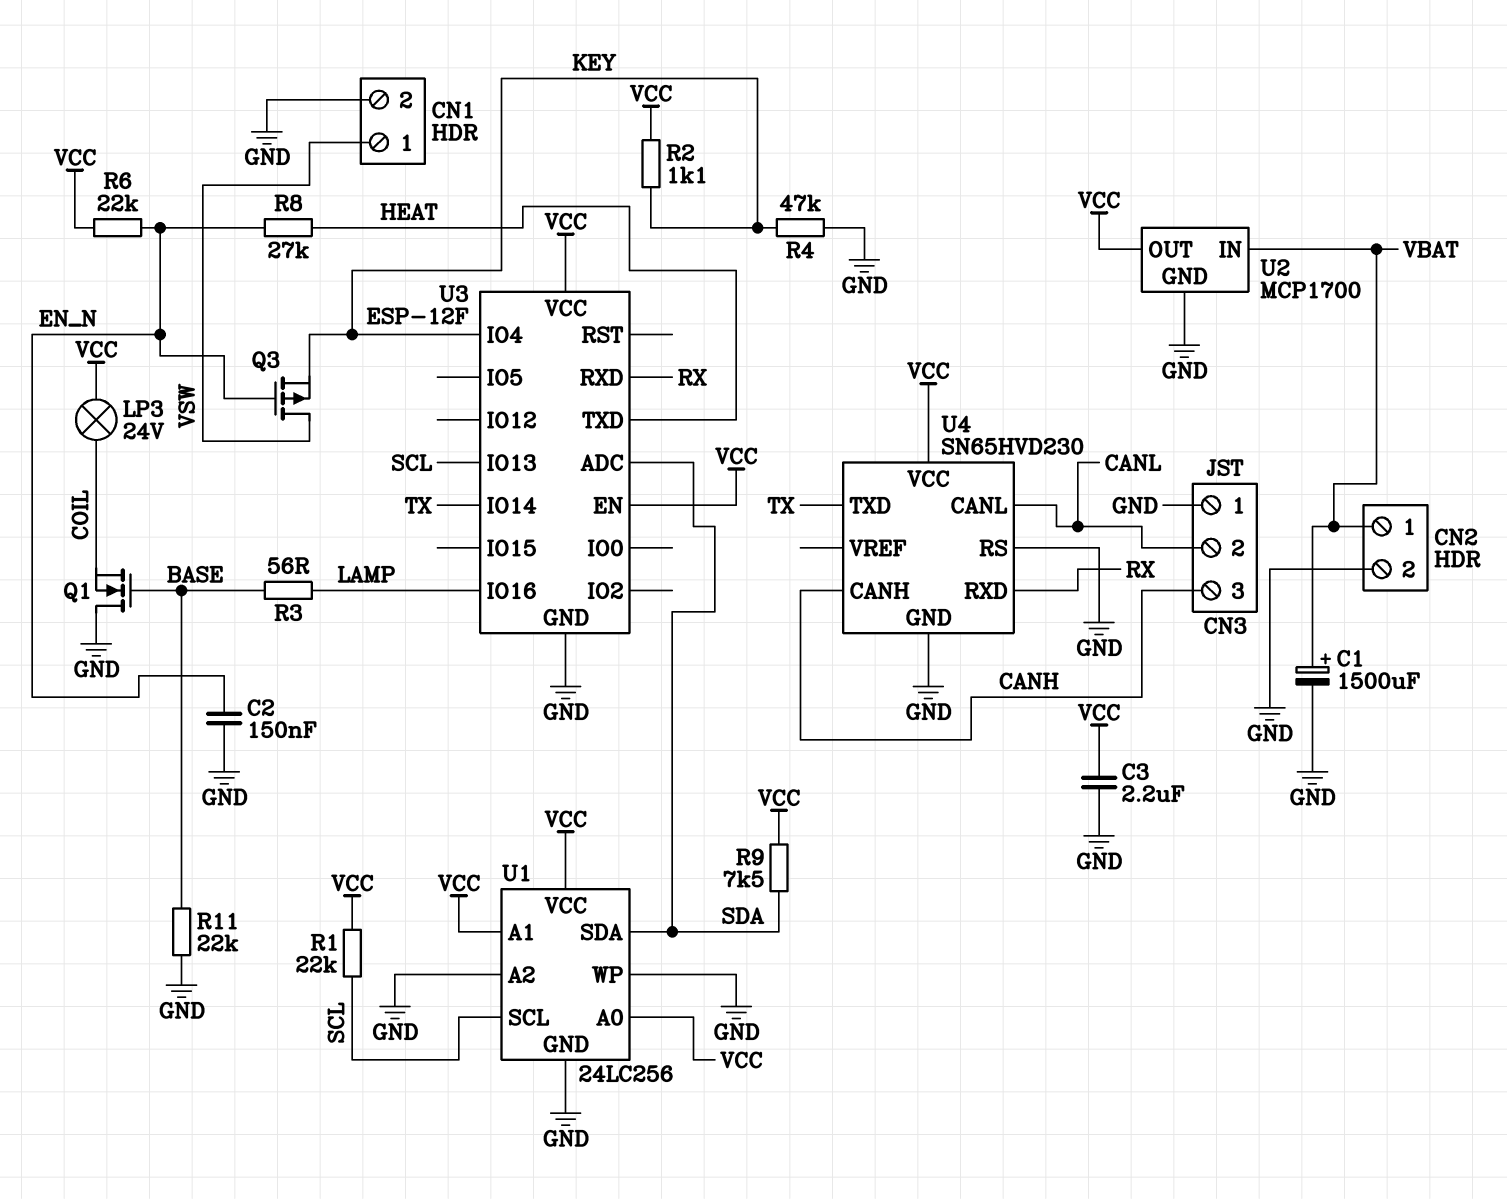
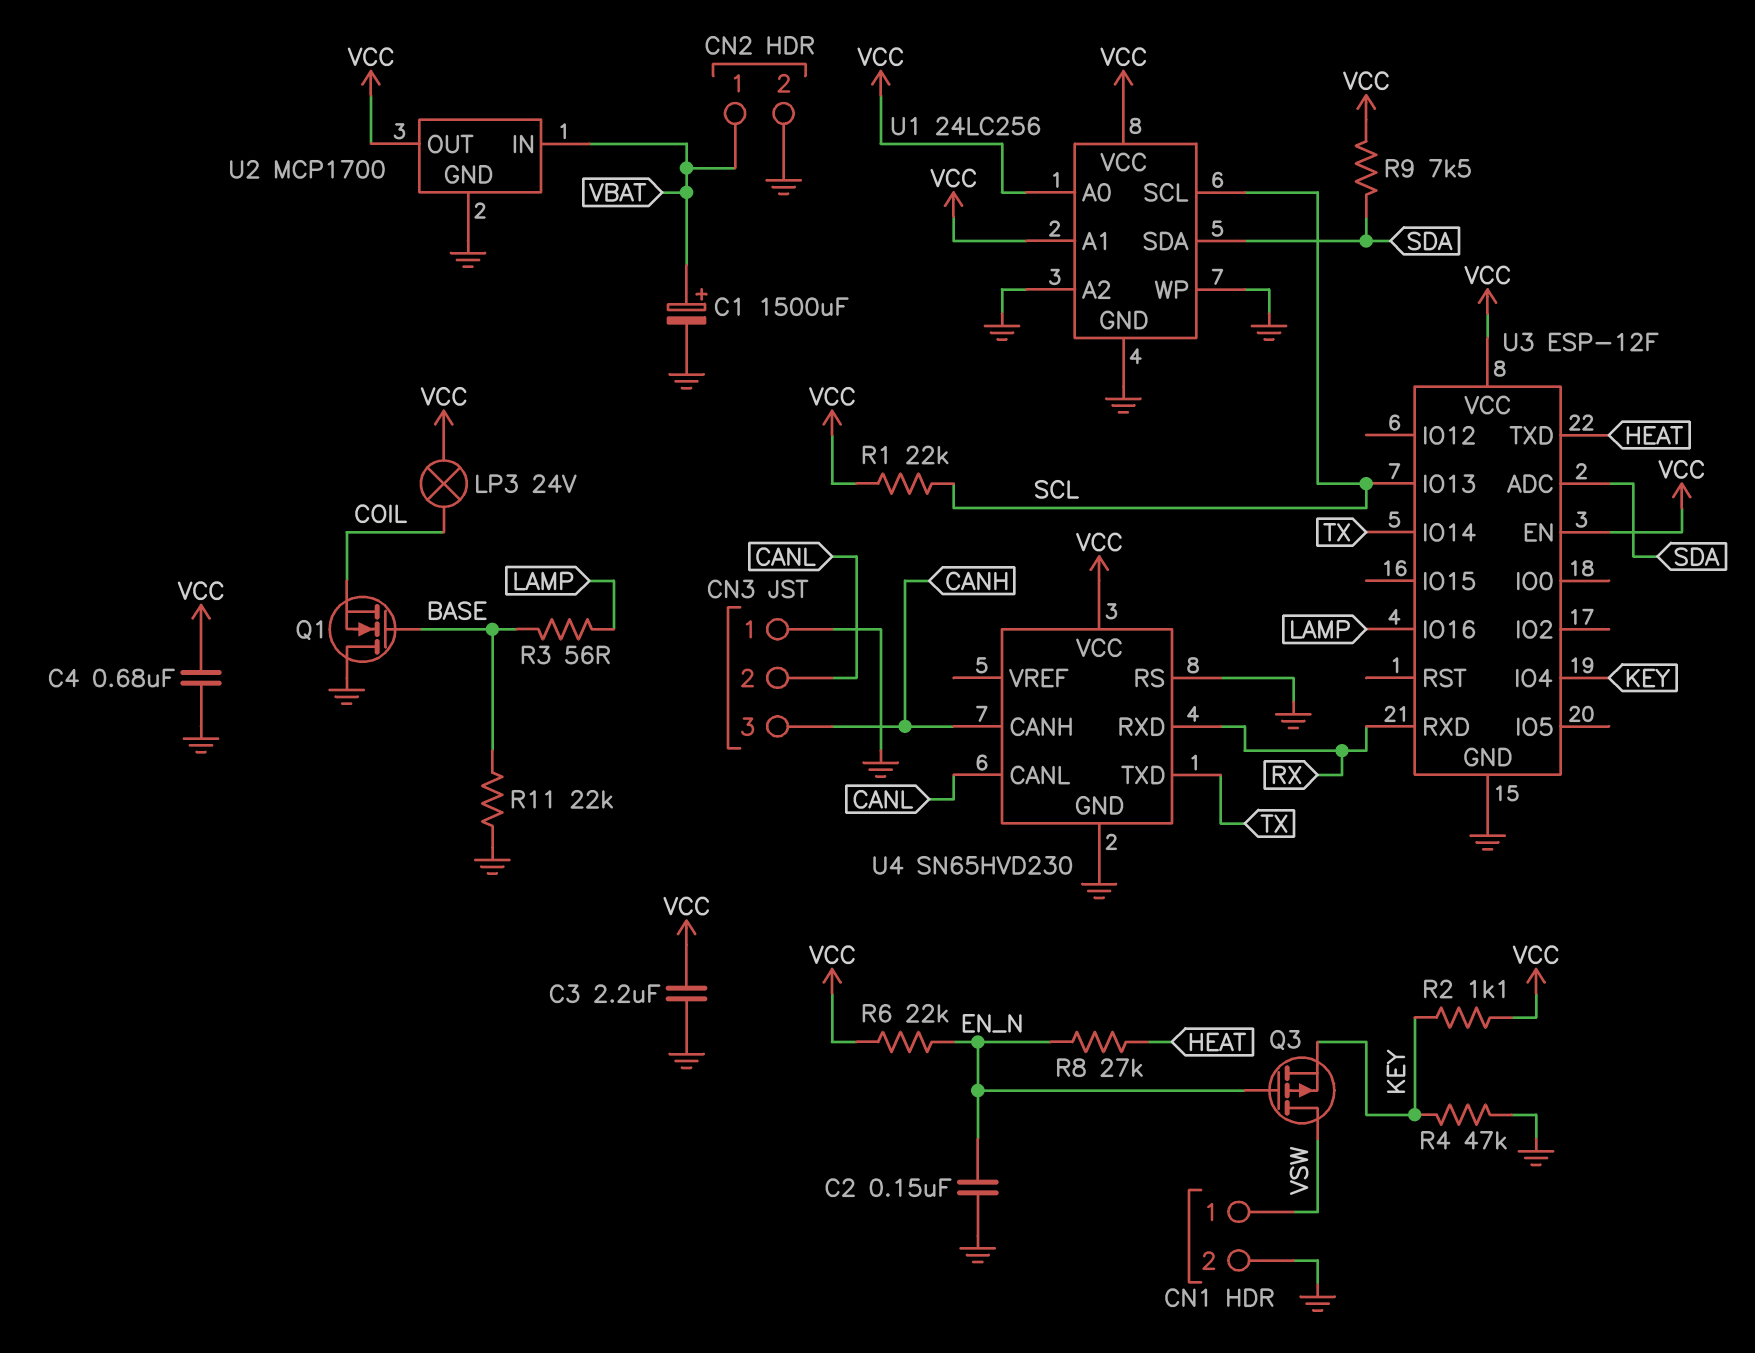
C4: none -> 680nF (GND, VCC)

